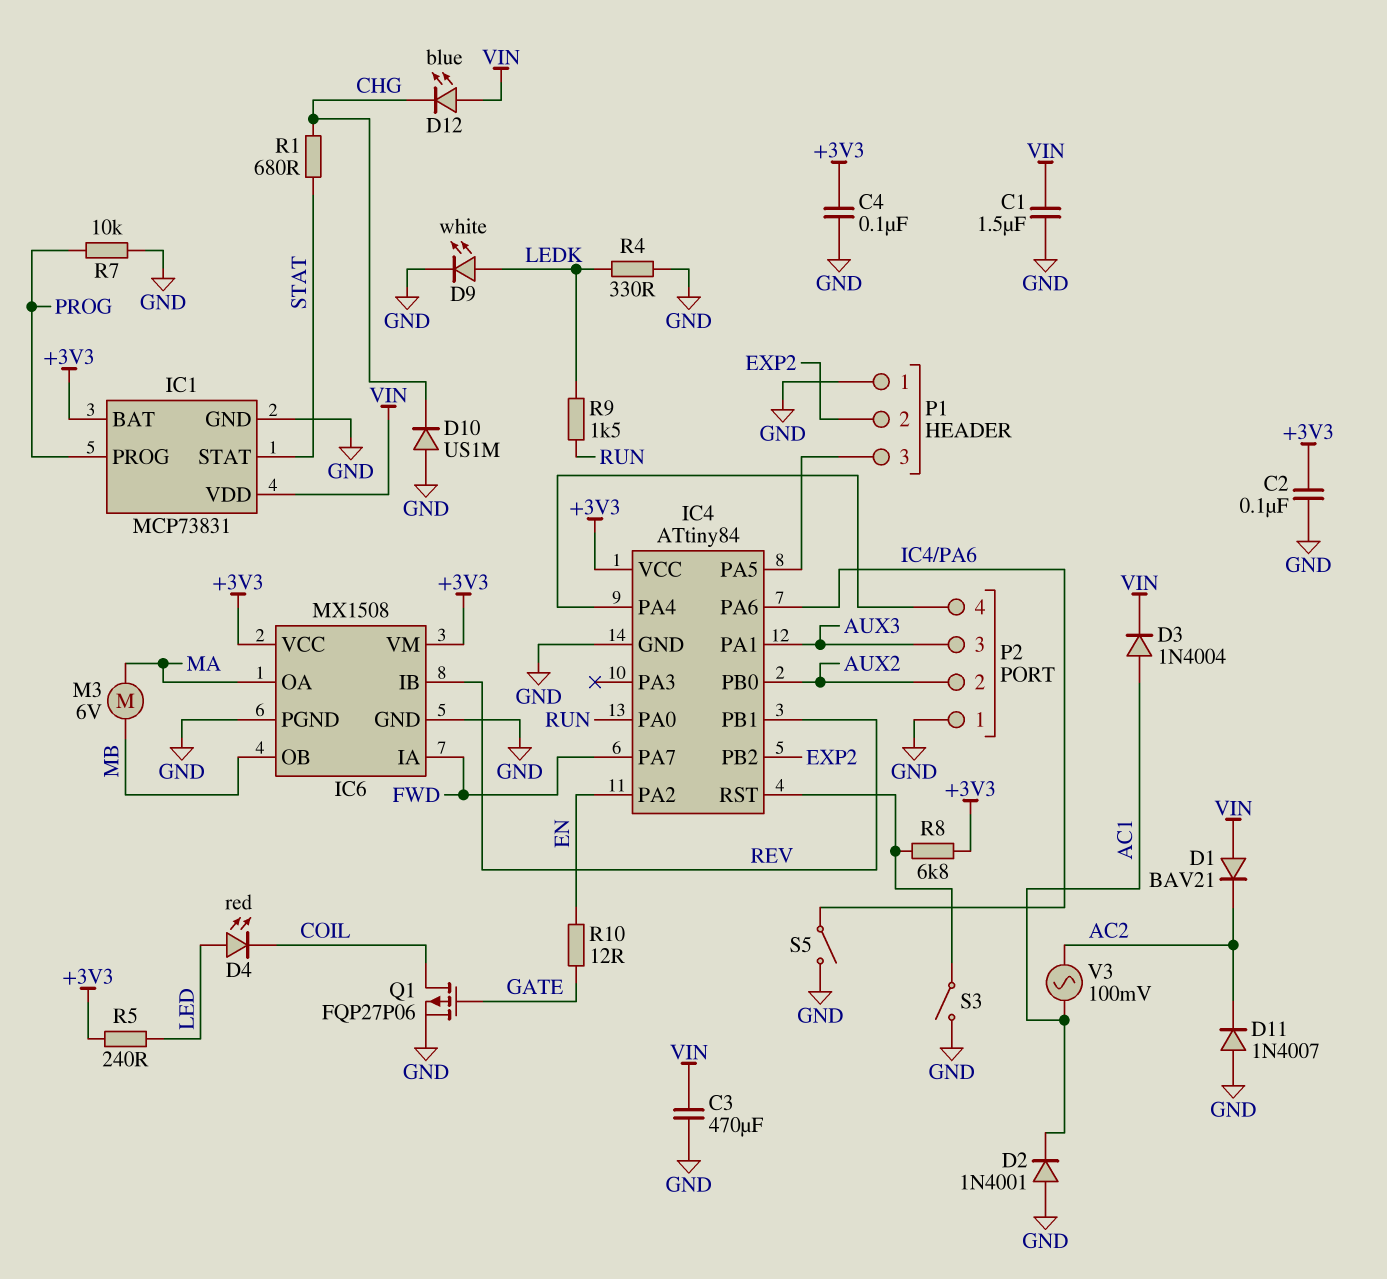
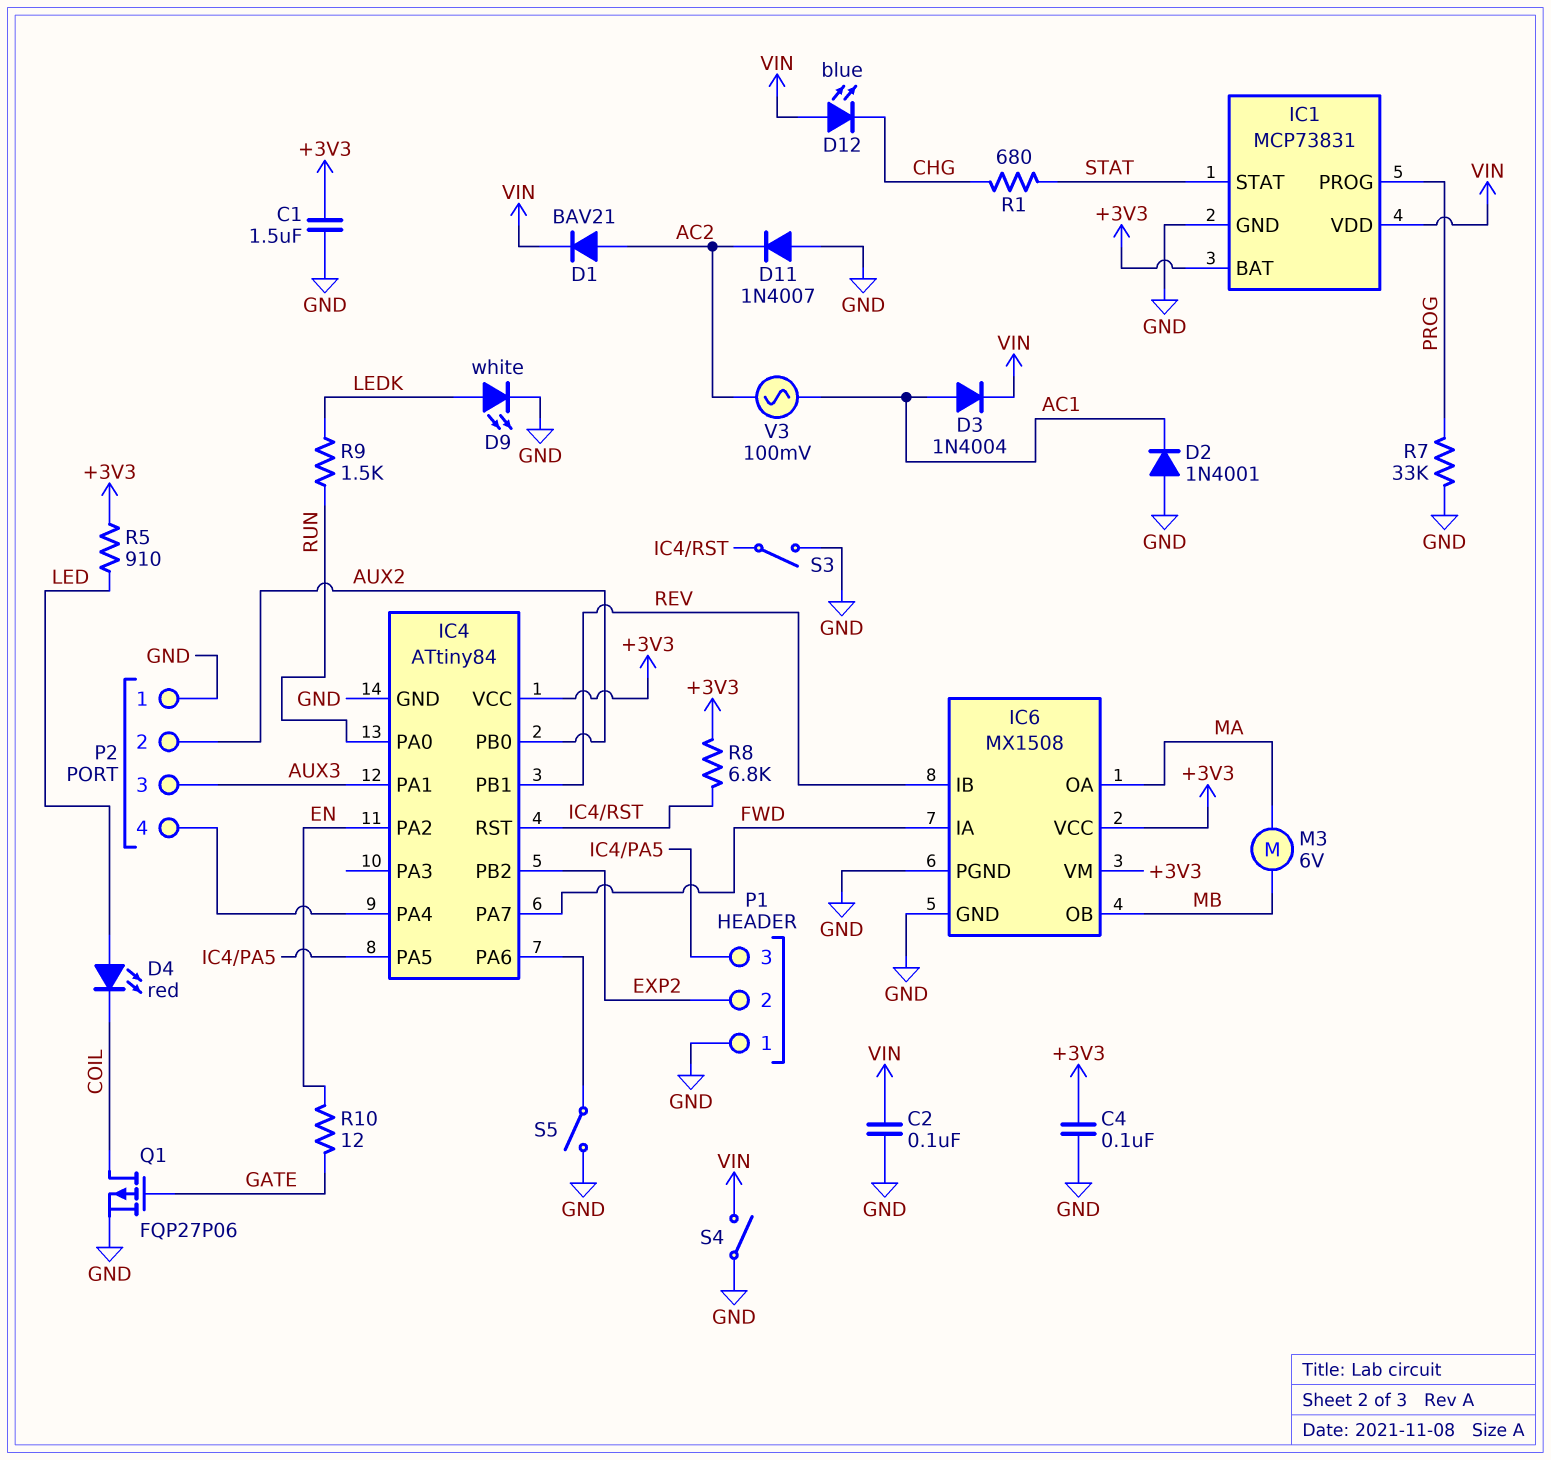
C1: 1.5uF (GND, VIN) -> 1.5uF (+3V3, GND)
C2: 100nF (+3V3, GND) -> 100nF (GND, VIN)
C3: 470uF (GND, VIN) -> none
D1: diode BAV21 (A VIN, K AC2) -> diode BAV21 (A AC2, K VIN)
D10: diode US1M (A GND, K CHG) -> none
R4: 330 (GND, LEDK) -> none
R5: 240 (+3V3, LED) -> 910 (+3V3, LED)
R7: 10k (GND, PROG) -> 33k (GND, PROG)
S4: none -> switch (GND, VIN)

